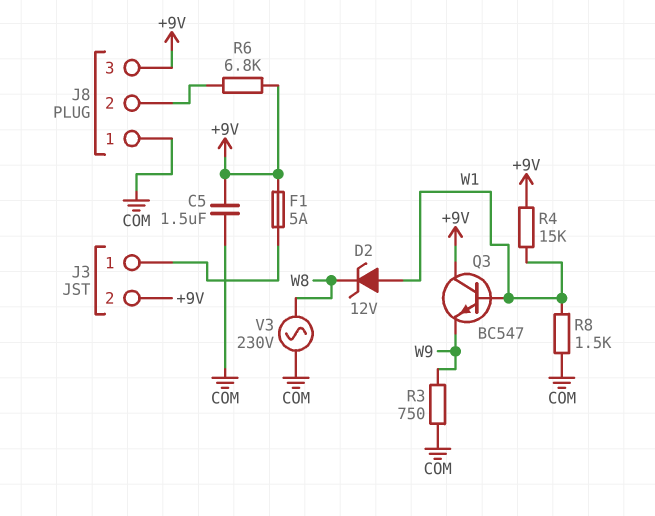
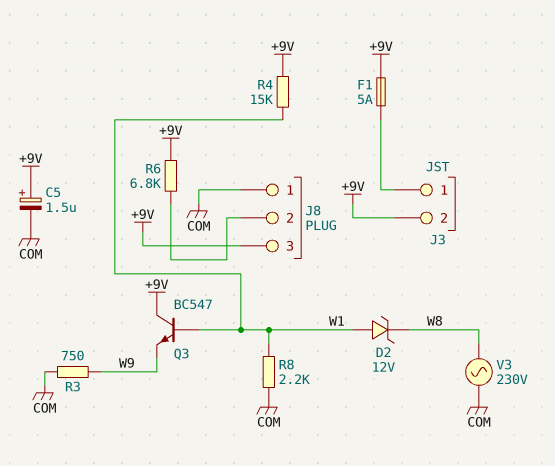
C5: 1.5uF (+9V, COM) -> 1.5uF (plus +9V, minus COM)
R8: 1.5k (COM, W1) -> 2.2k (COM, W1)

